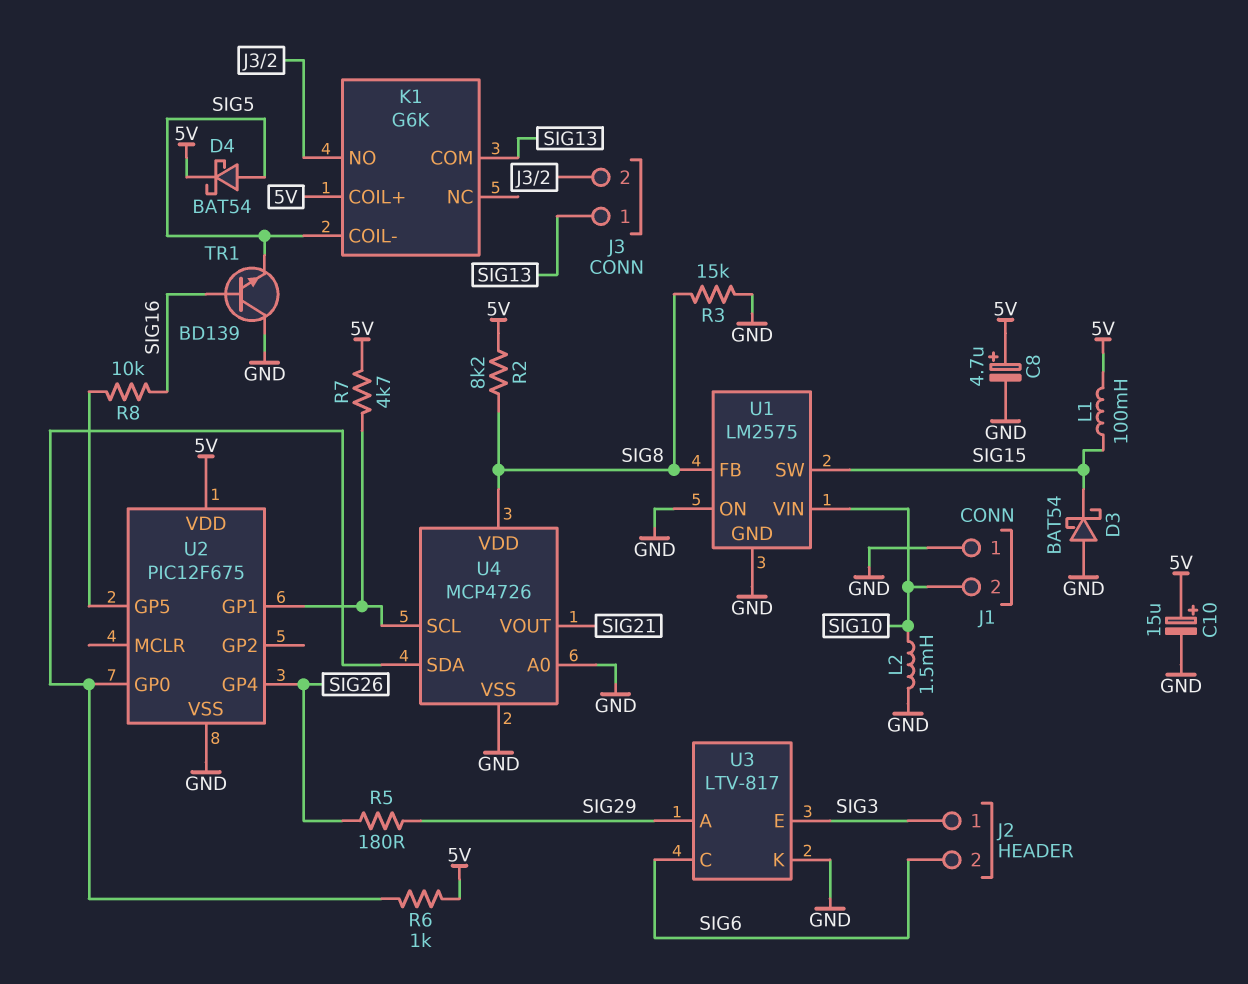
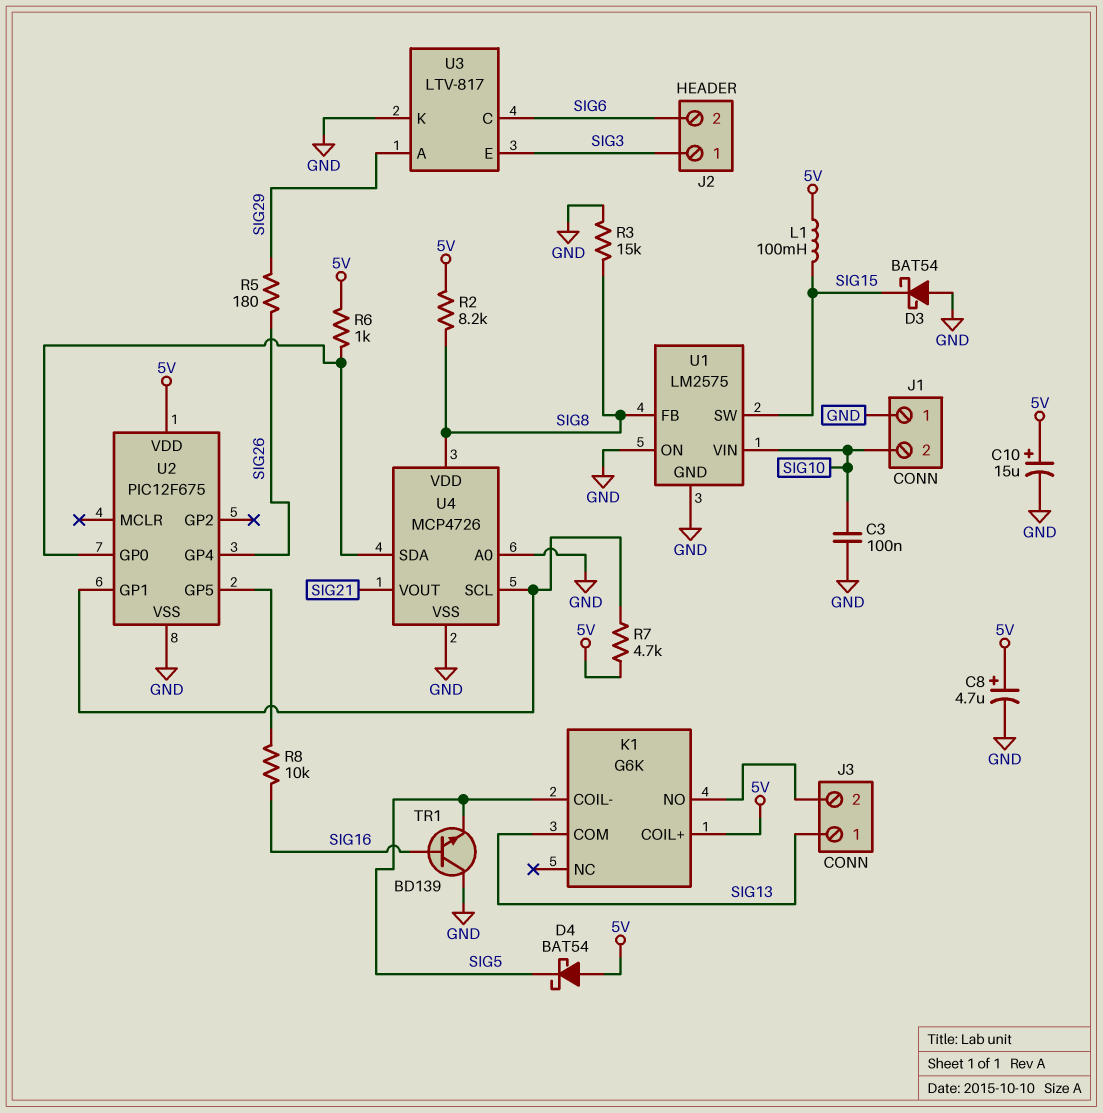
C3: none -> 100nF (GND, SIG10)
D4: schottky BAT54 (A SIG5, K 5V) -> schottky BAT54 (A 5V, K SIG5)
L2: 1.5mH (GND, SIG10) -> none

